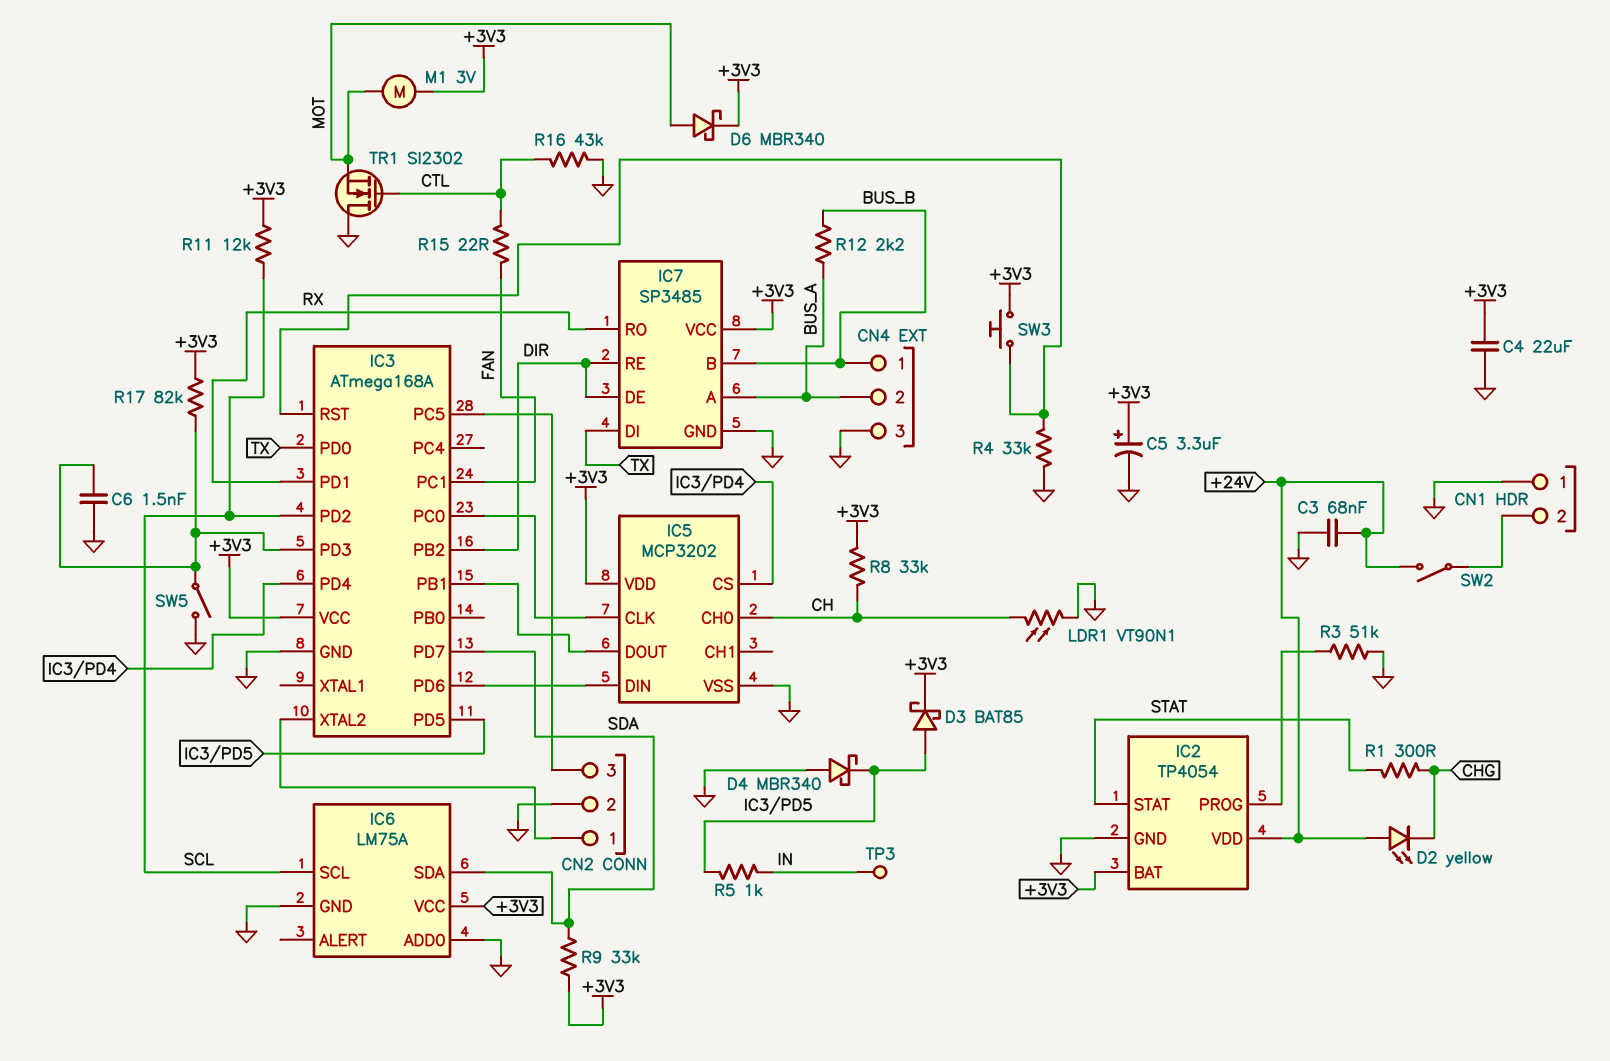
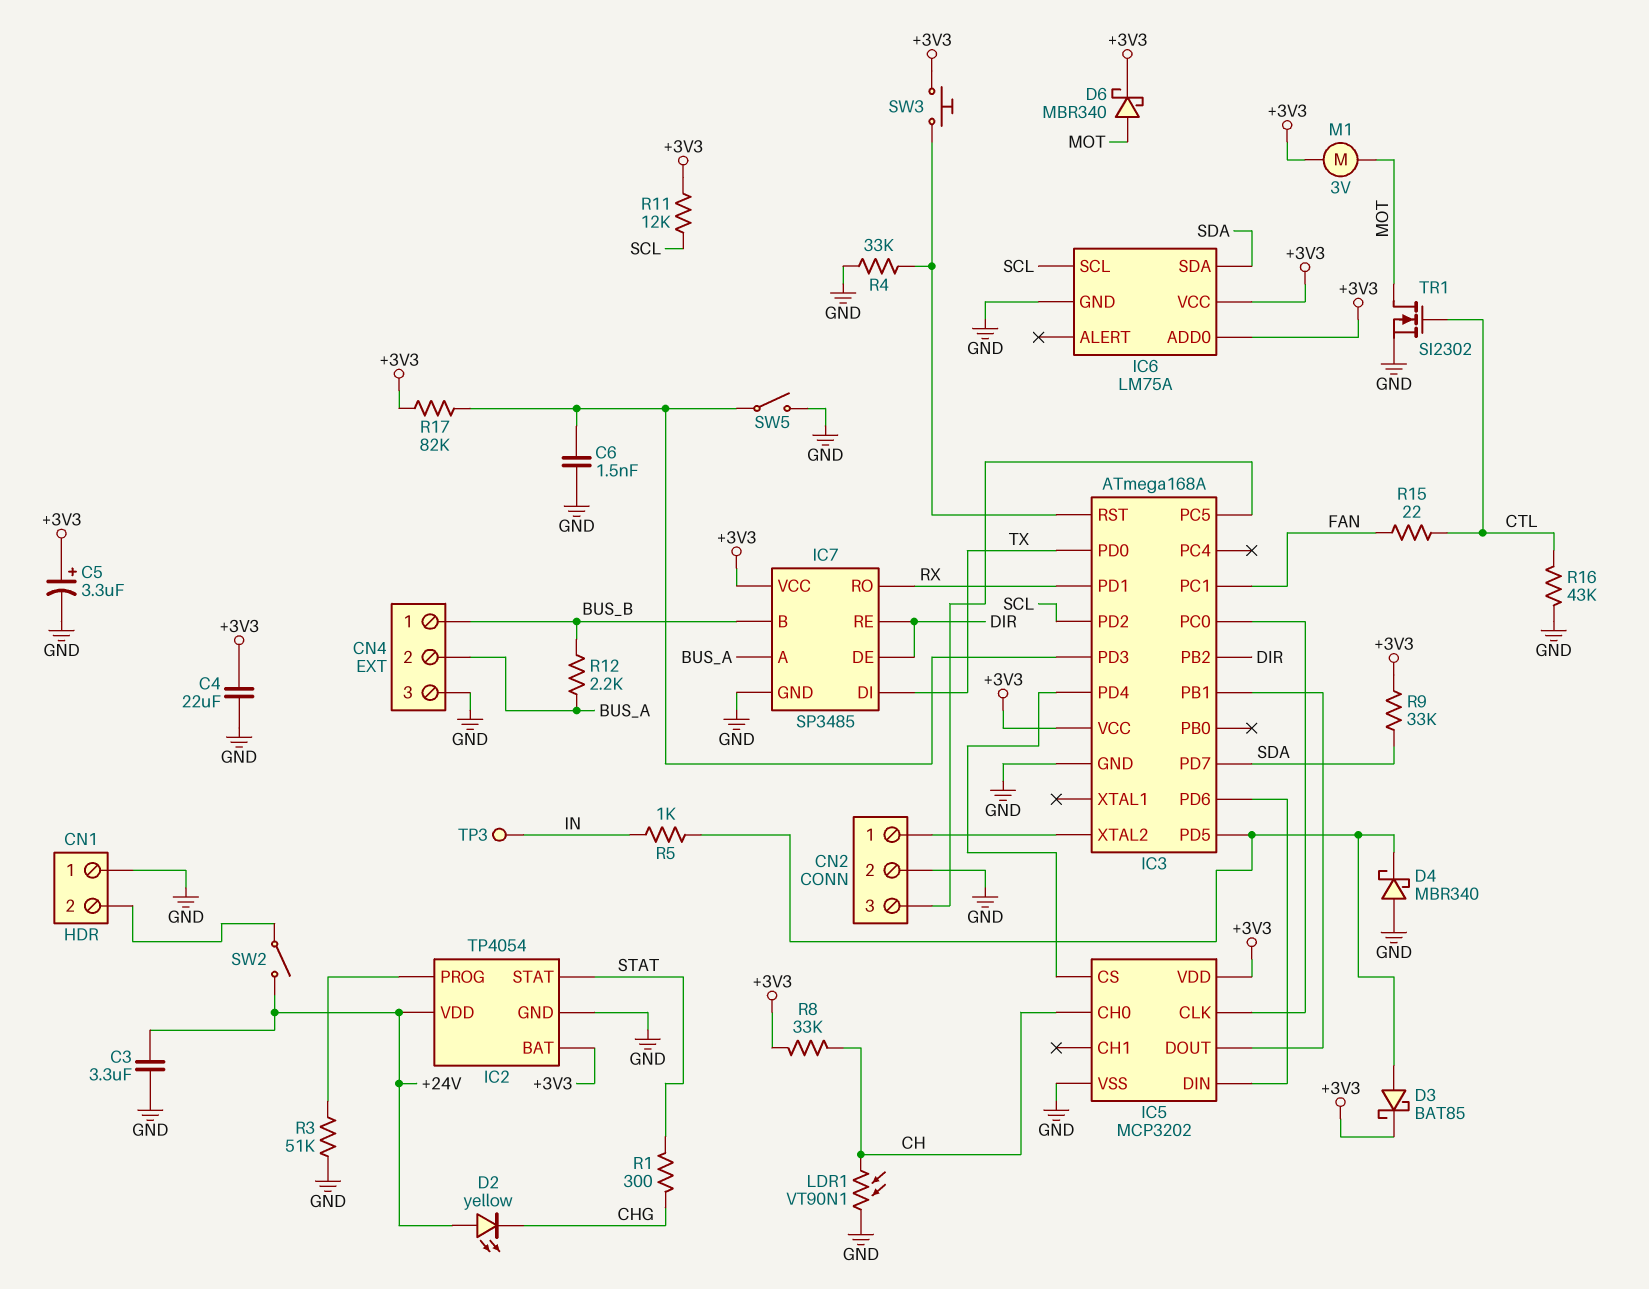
C3: 68nF (+24V, GND) -> 3.3uF (+24V, GND)
IC6 pin ADD0: GND -> +3V3
TR1: NMOS SI2302 (G CTL, D GND, S MOT) -> NMOS SI2302 (G CTL, D MOT, S GND)

